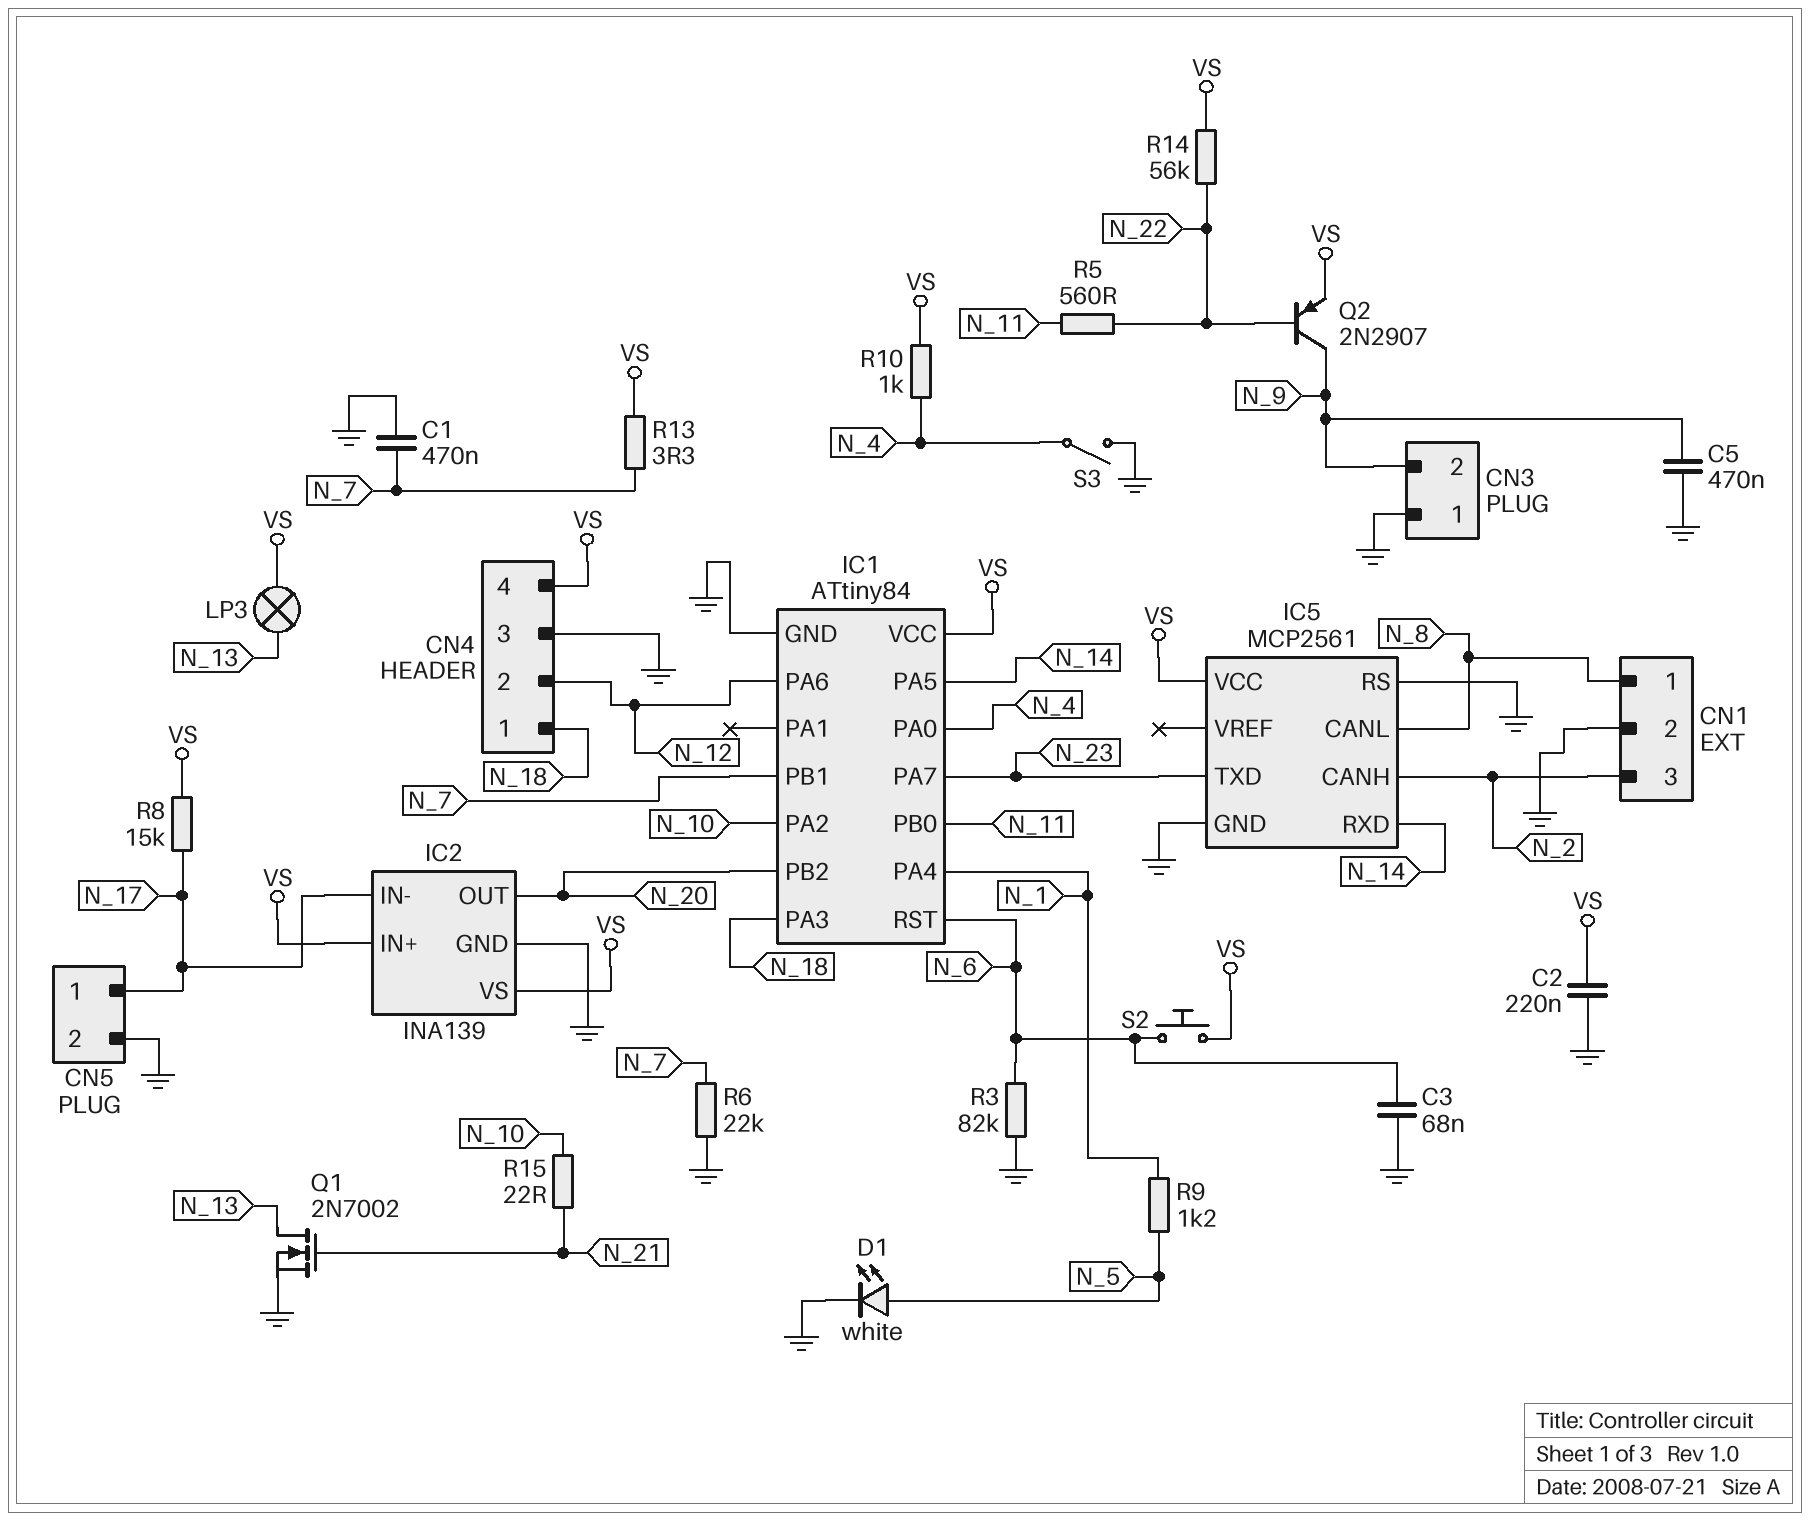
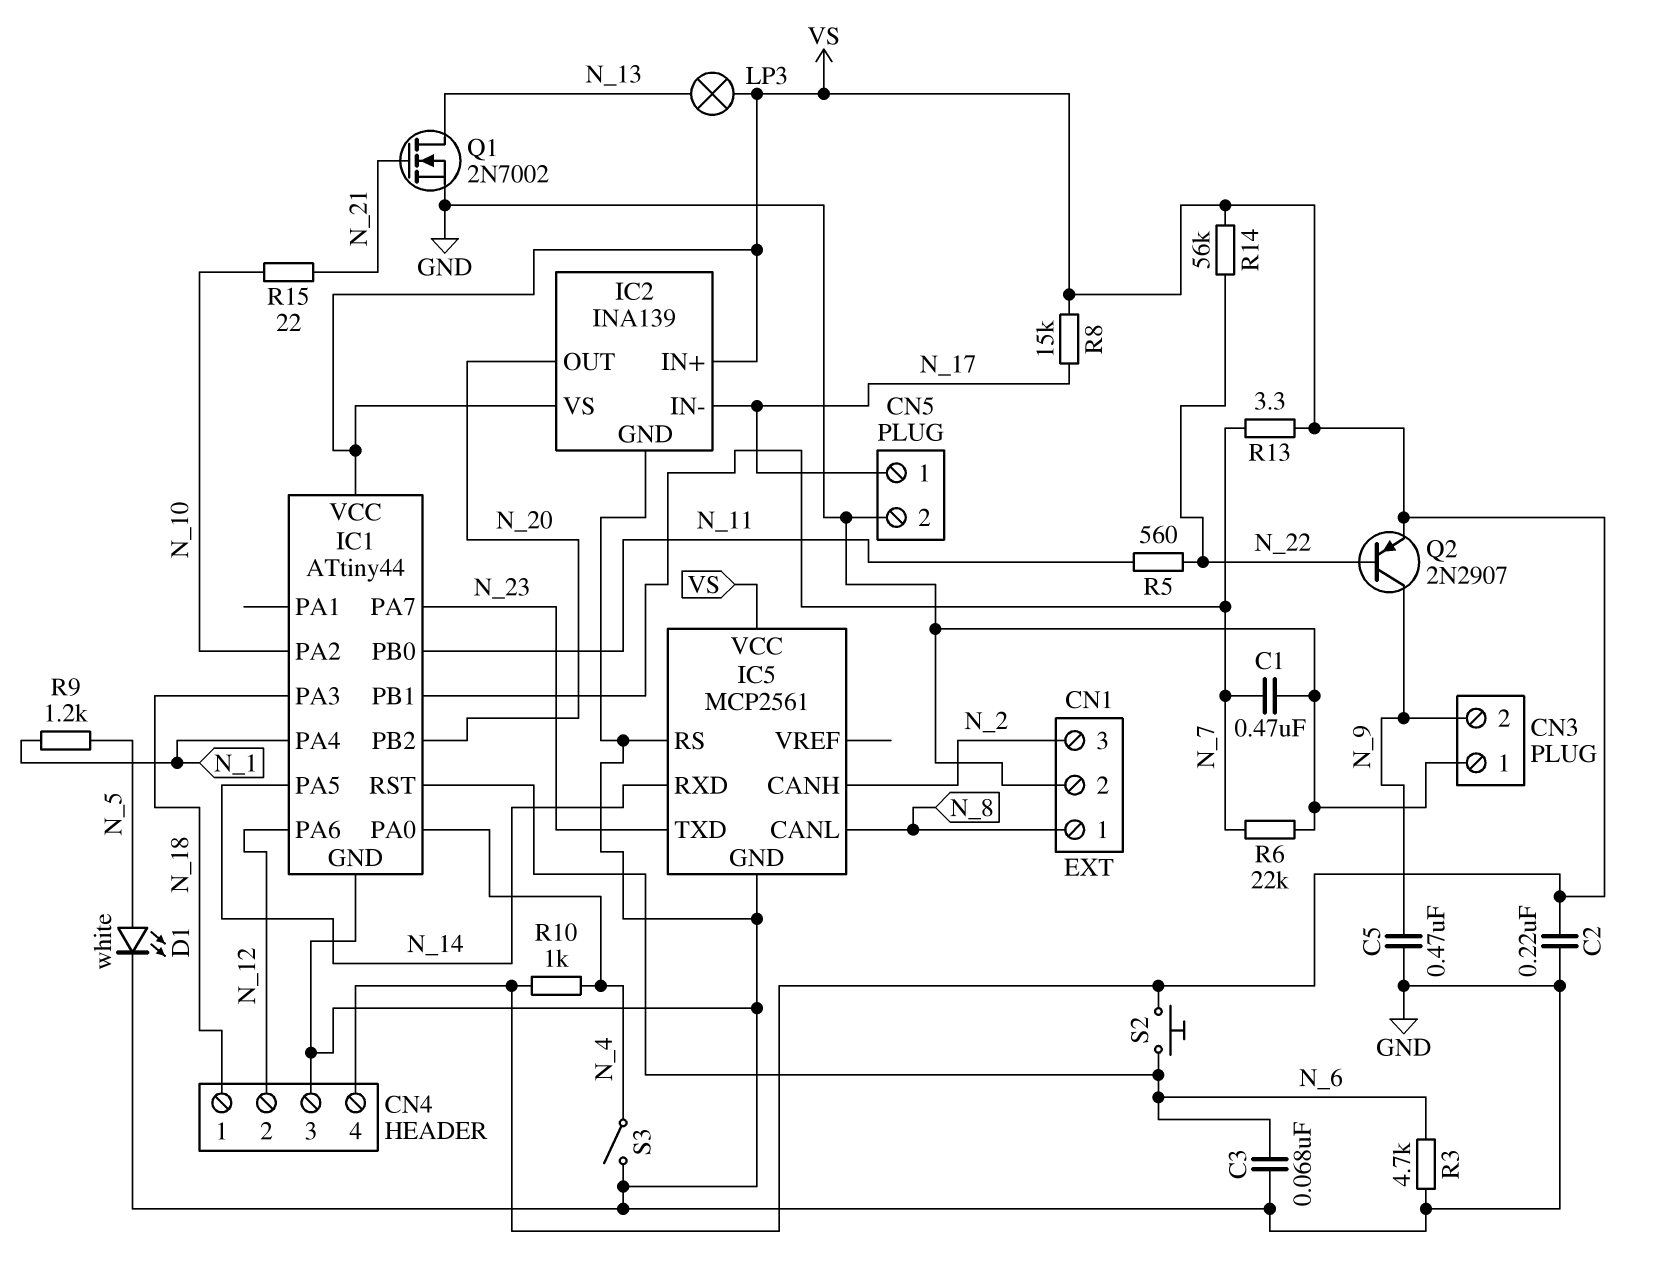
IC1: ATtiny84 -> ATtiny44
R3: 82k (GND, N_6) -> 4.7k (GND, N_6)

